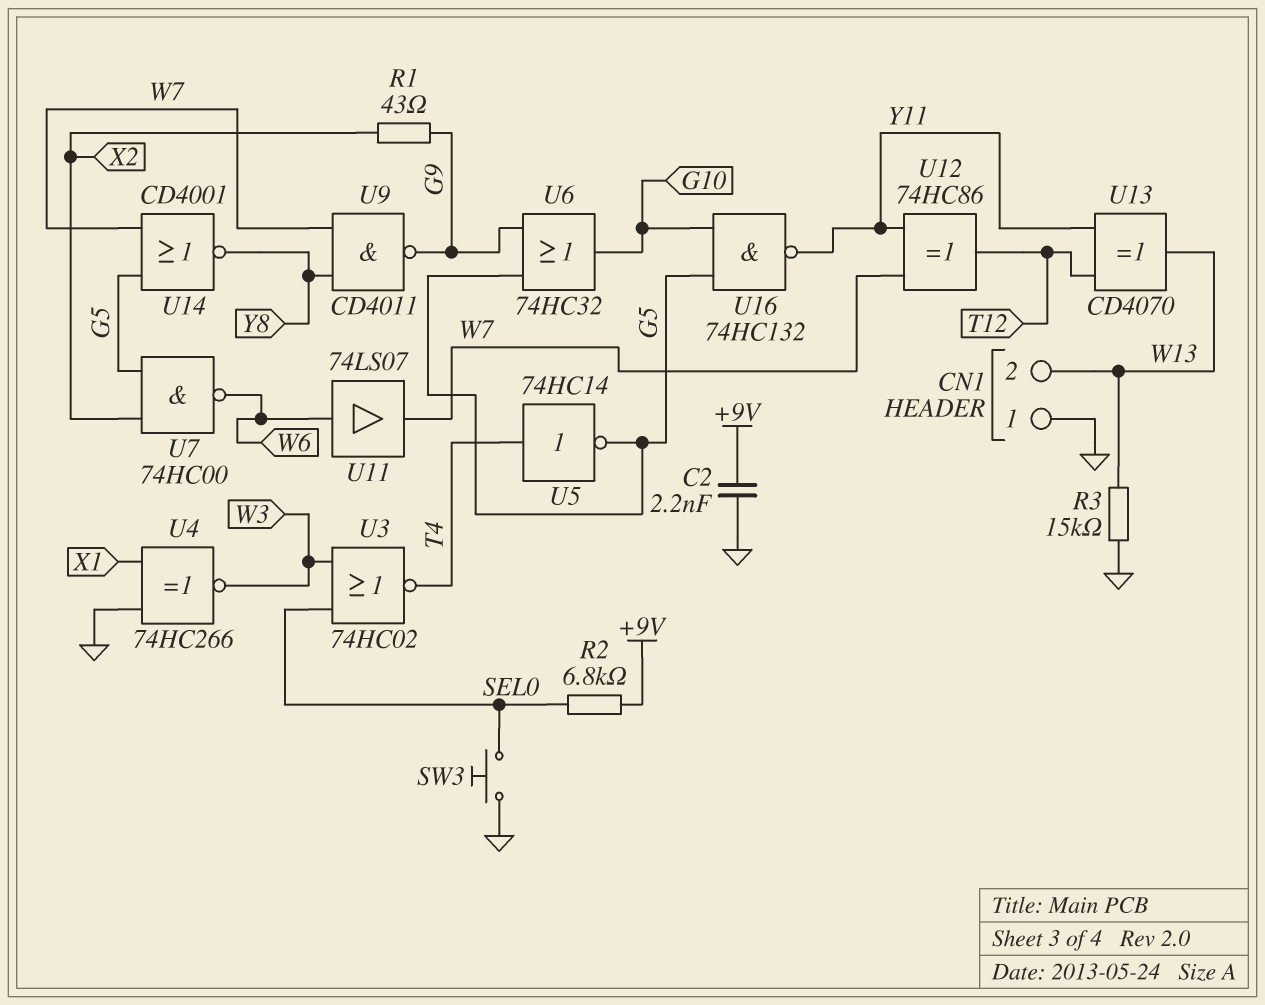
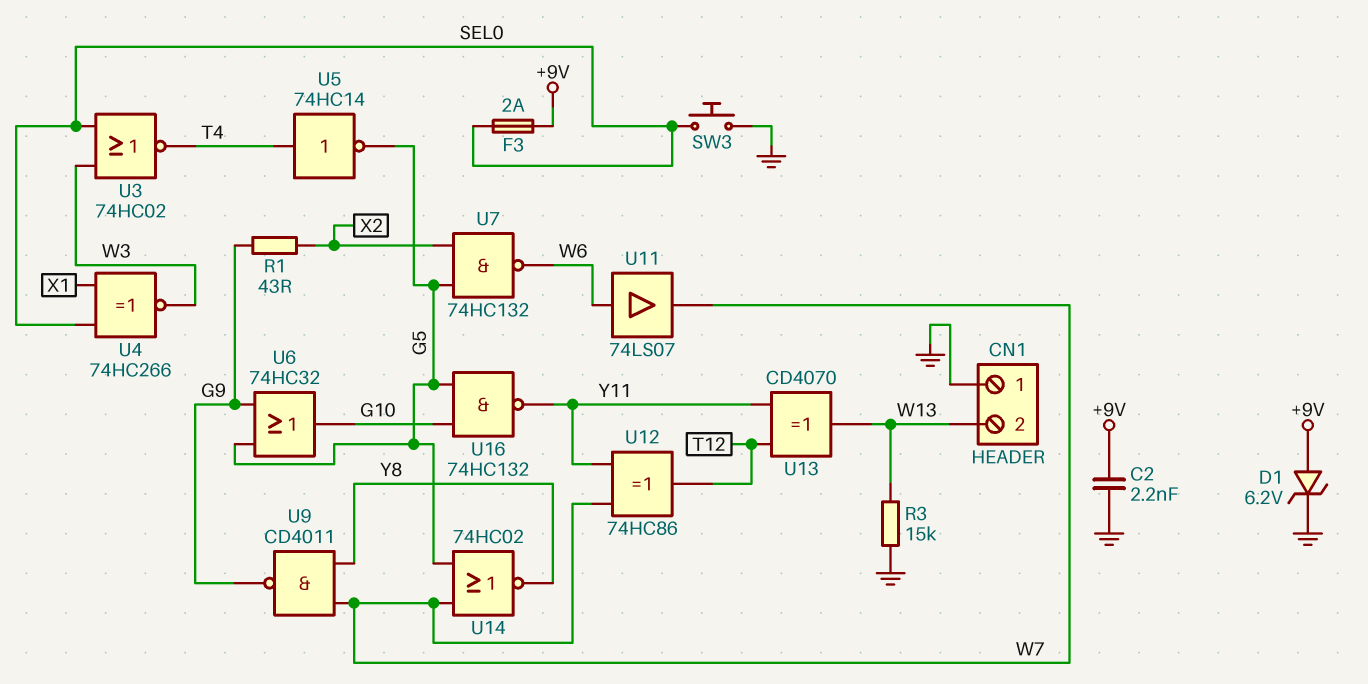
D1: none -> zener 6.2V (A +9V, K GND)
F3: none -> 2A (+9V, SEL0)
R2: 6.8k (+9V, SEL0) -> none
U4: XNOR 74HC266 (in GND, in X1, out W3) -> XNOR 74HC266 (in SEL0, in X1, out W3)
U7: NAND 74HC00 (in G5, in X2, out W6) -> NAND 74HC132 (in G5, in X2, out W6)
U14: NOR CD4001 (in G5, in W7, out Y8) -> NOR 74HC02 (in G5, in W7, out Y8)

